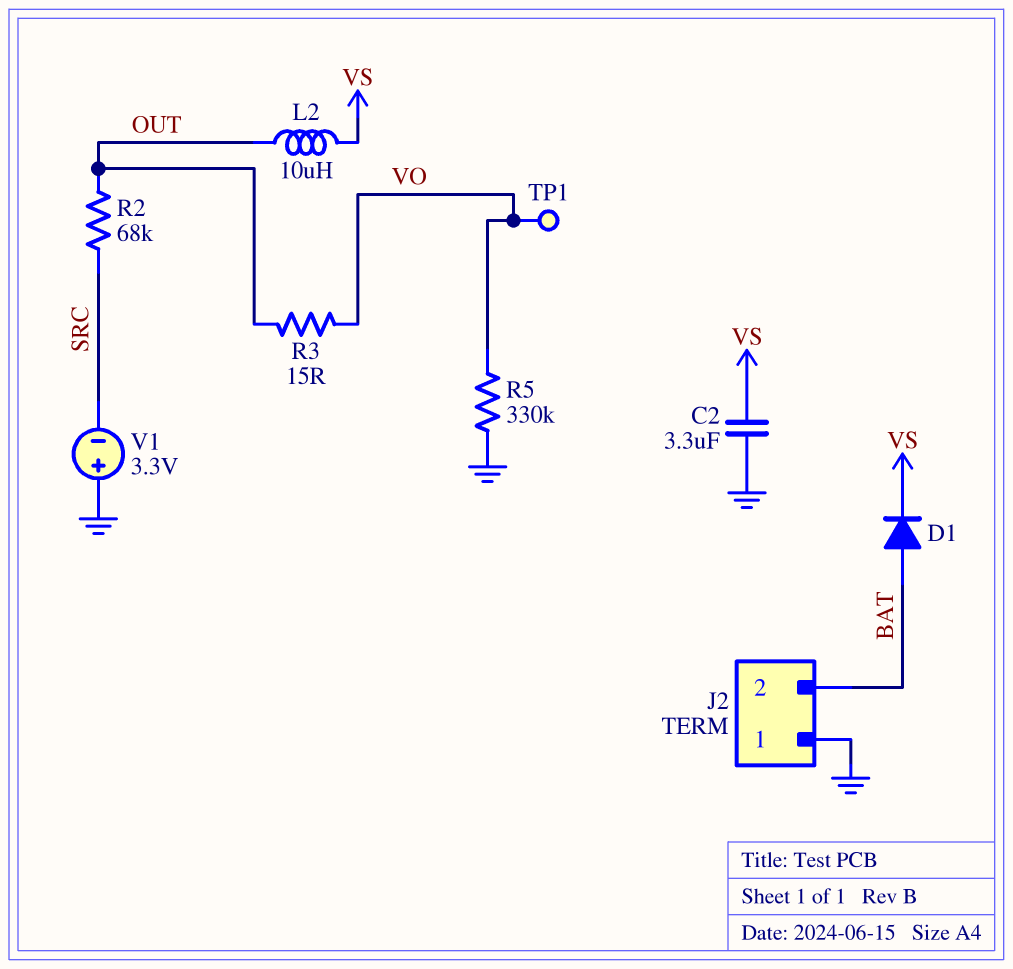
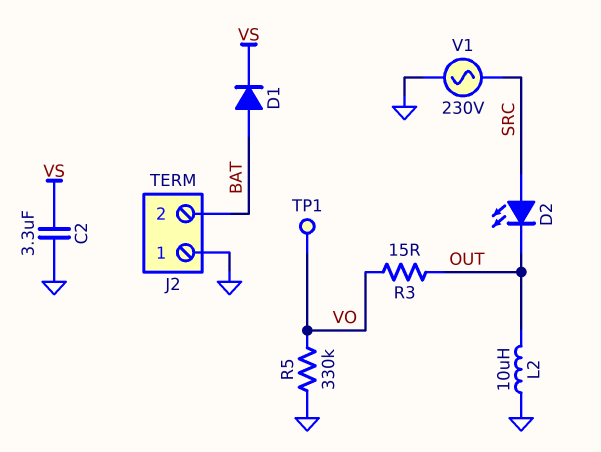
D2: none -> LED (A SRC, K OUT)
L2: 10uH (OUT, VS) -> 10uH (GND, OUT)
R2: 68k (OUT, SRC) -> none
V1: 3.3V (plus GND, minus SRC) -> AC 230V (GND, SRC)

